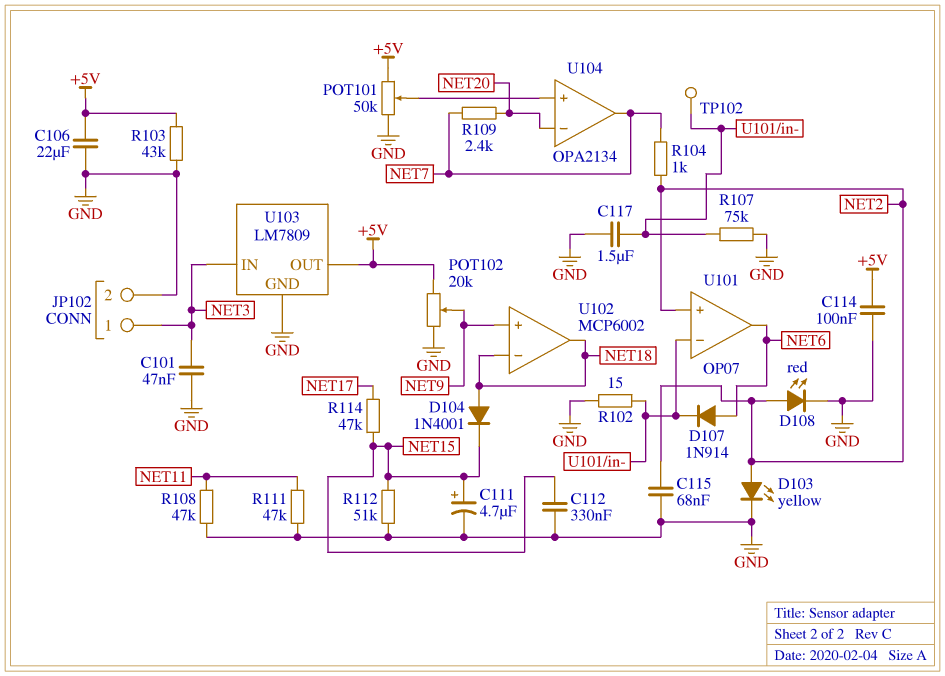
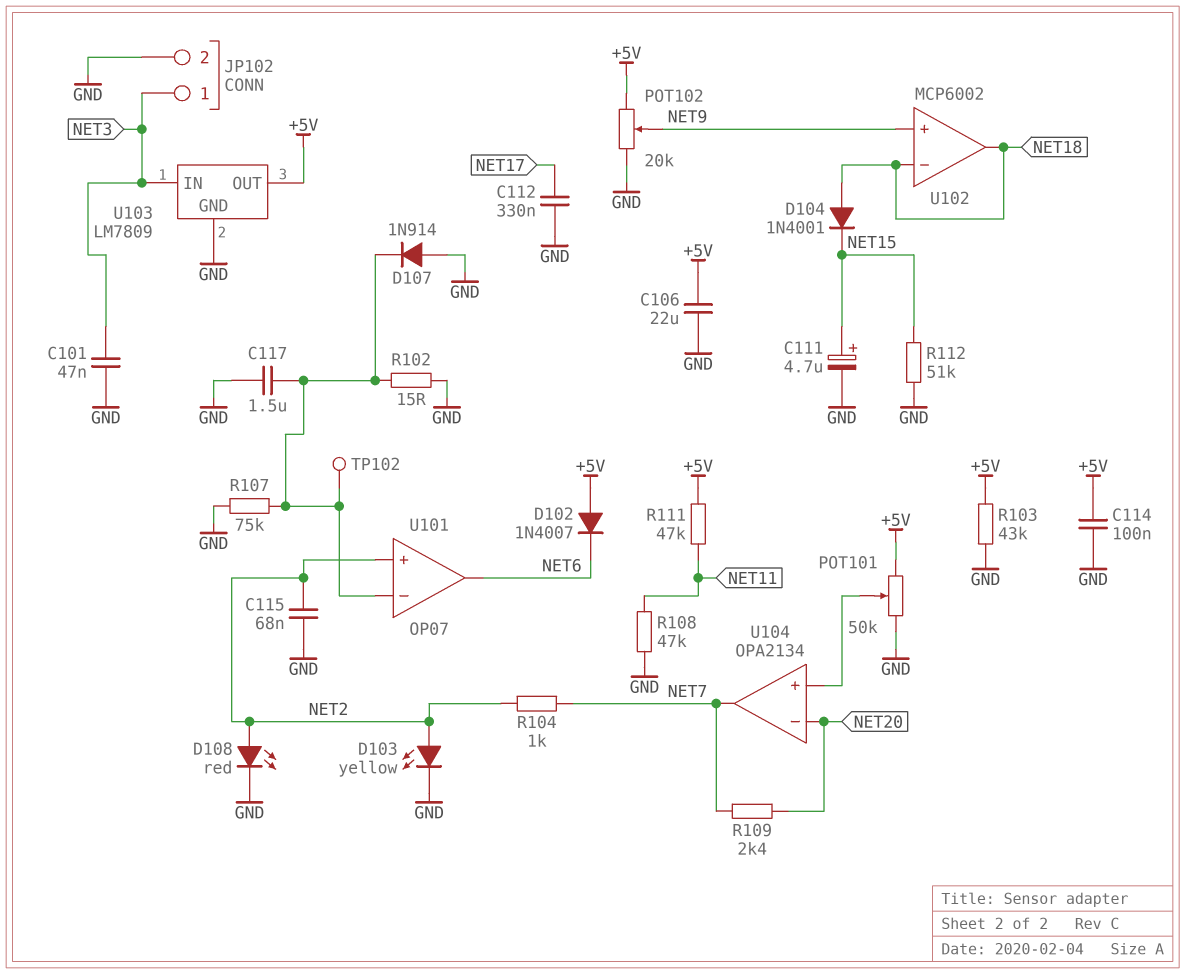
C112: 330nF (GND, NET15) -> 330nF (GND, NET17)
D102: none -> diode 1N4007 (A +5V, K NET6)
D107: diode 1N914 (A NET6, K U101/in-) -> diode 1N914 (A GND, K U101/in-)
R111: 47k (GND, NET11) -> 47k (+5V, NET11)
R114: 47k (NET15, NET17) -> none

